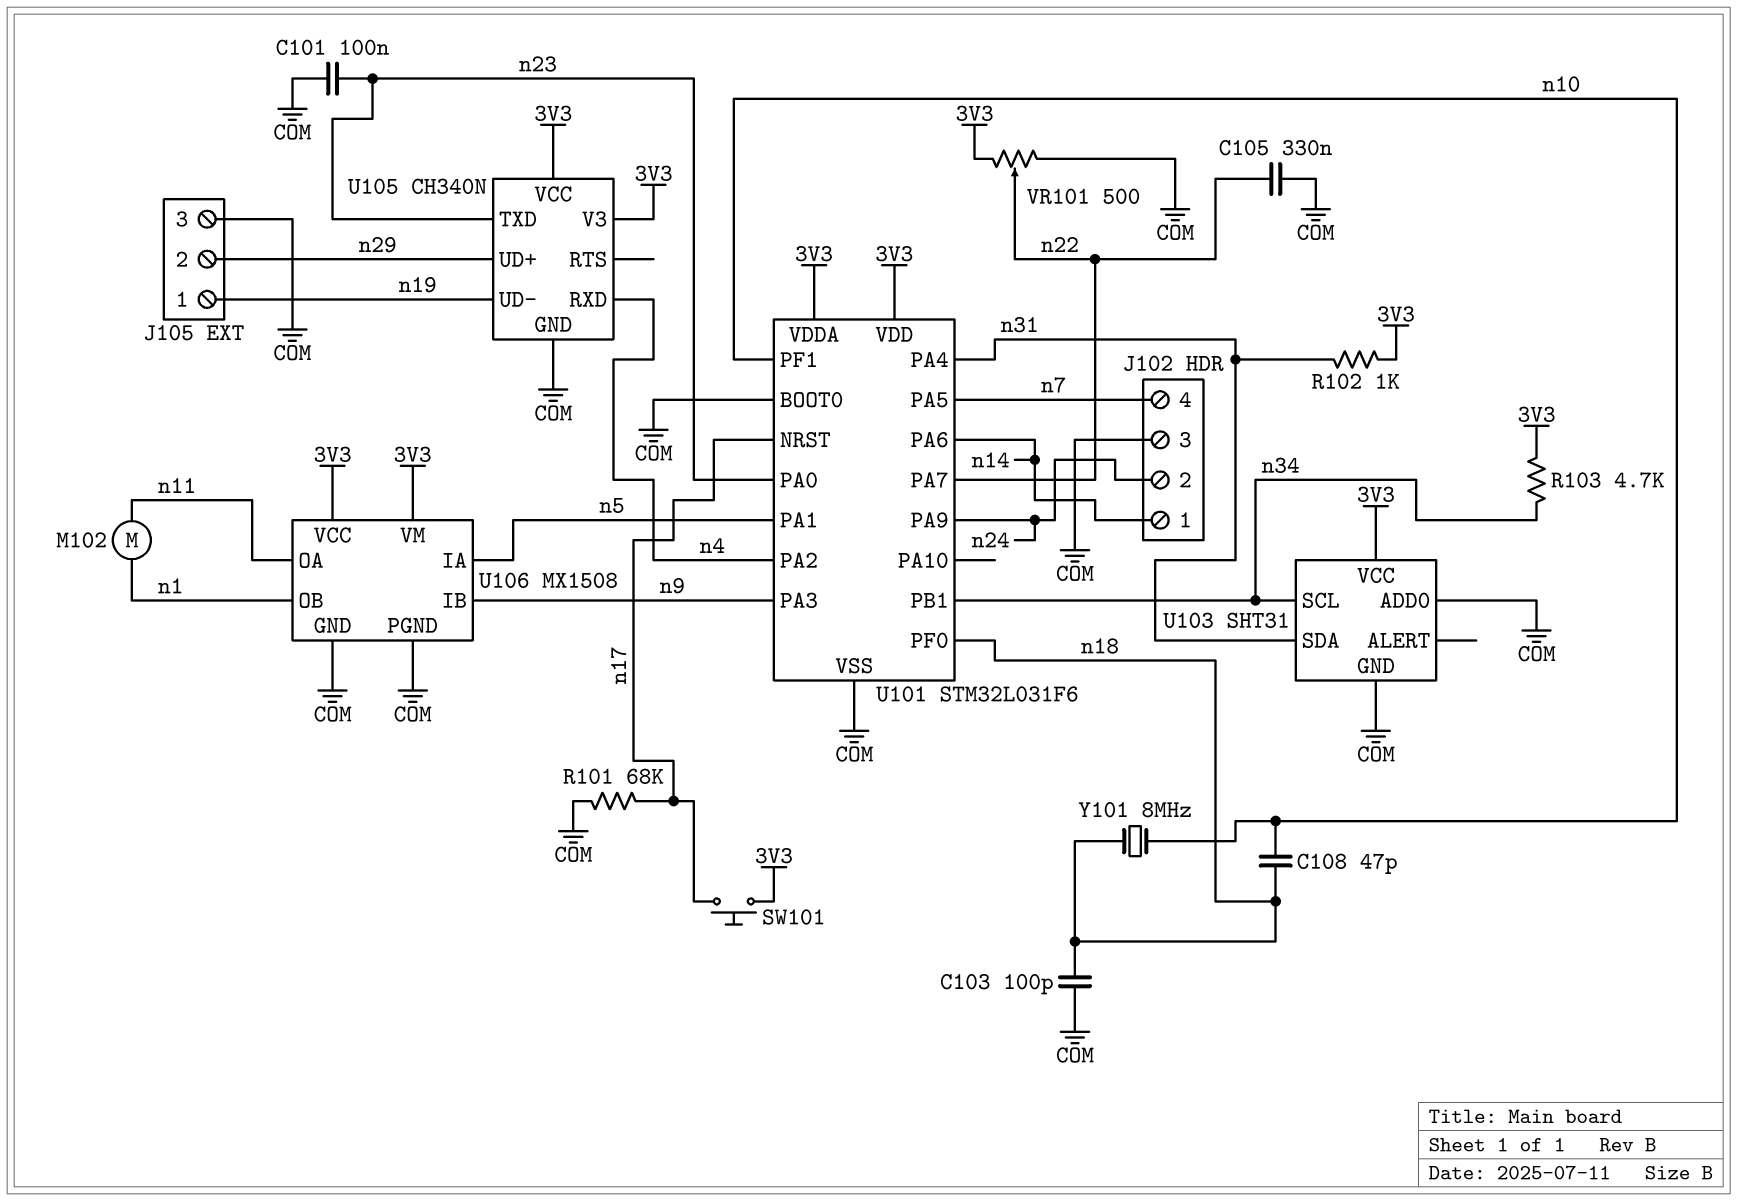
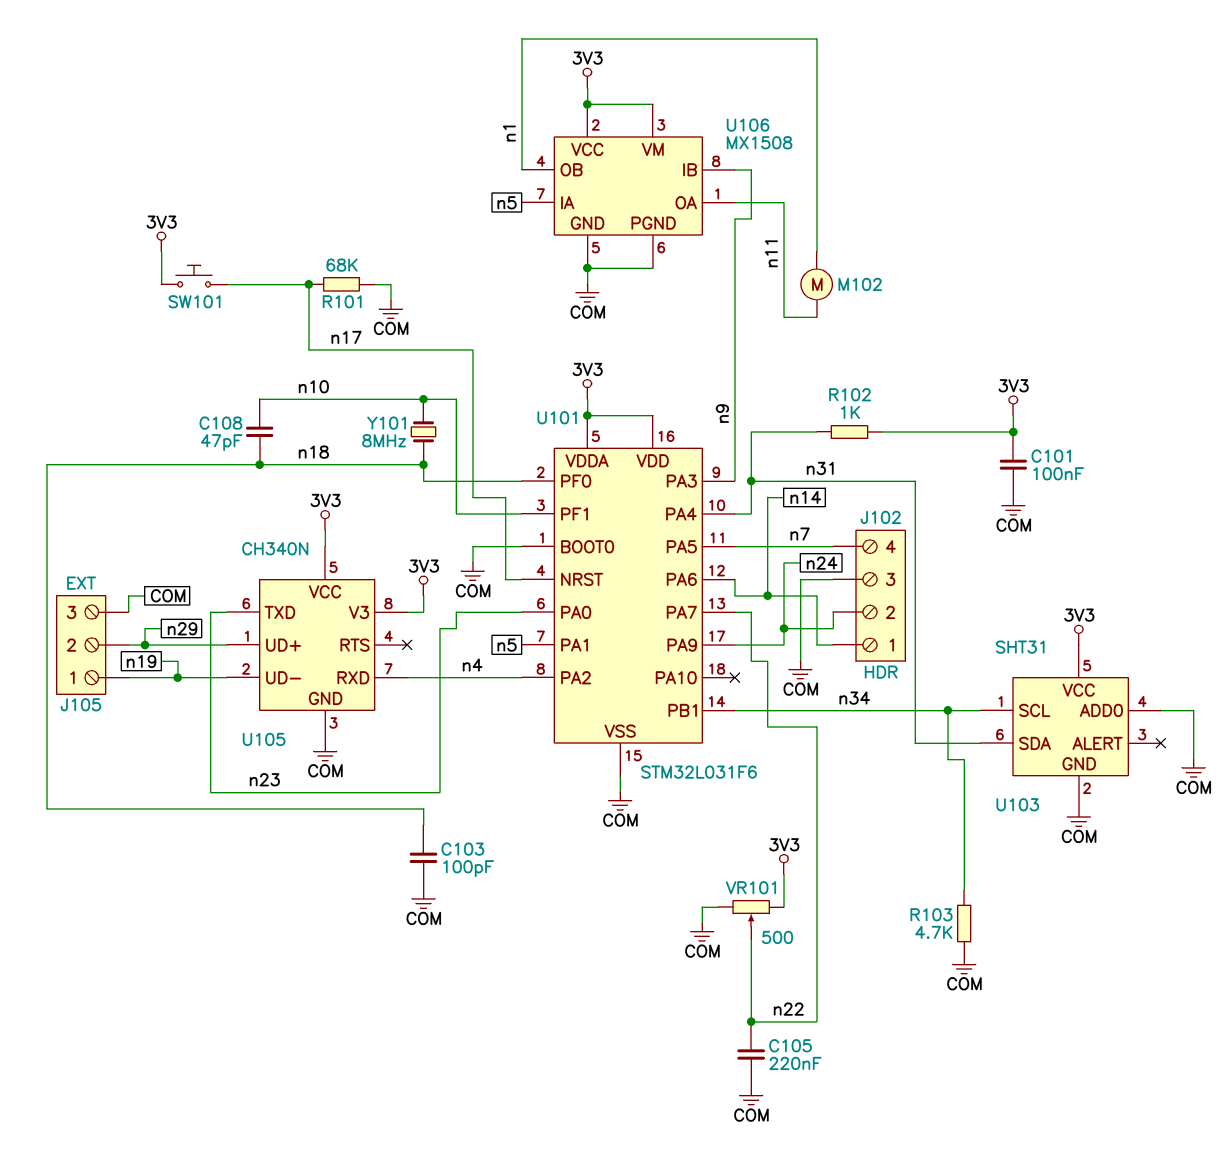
C101: 100nF (COM, n23) -> 100nF (3V3, COM)
C105: 330nF (COM, n22) -> 220nF (COM, n22)
R103: 4.7k (3V3, n34) -> 4.7k (COM, n34)

